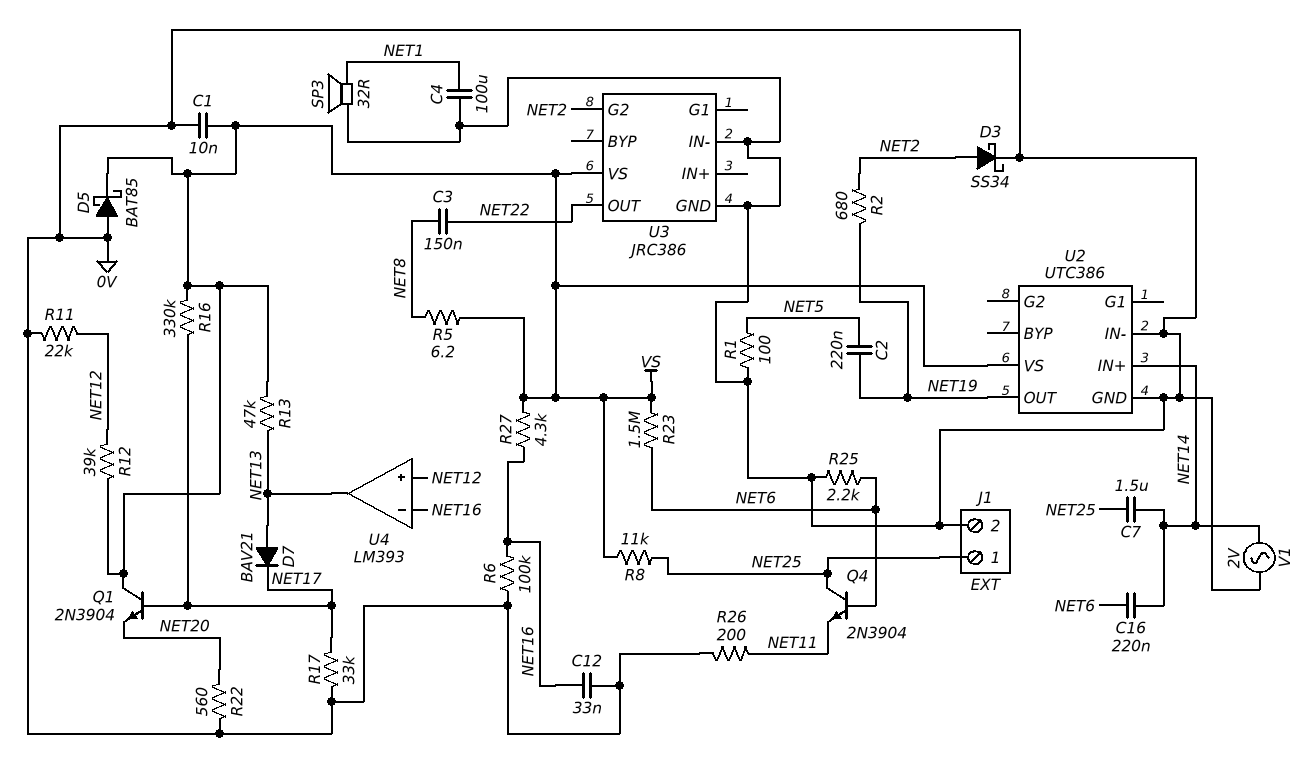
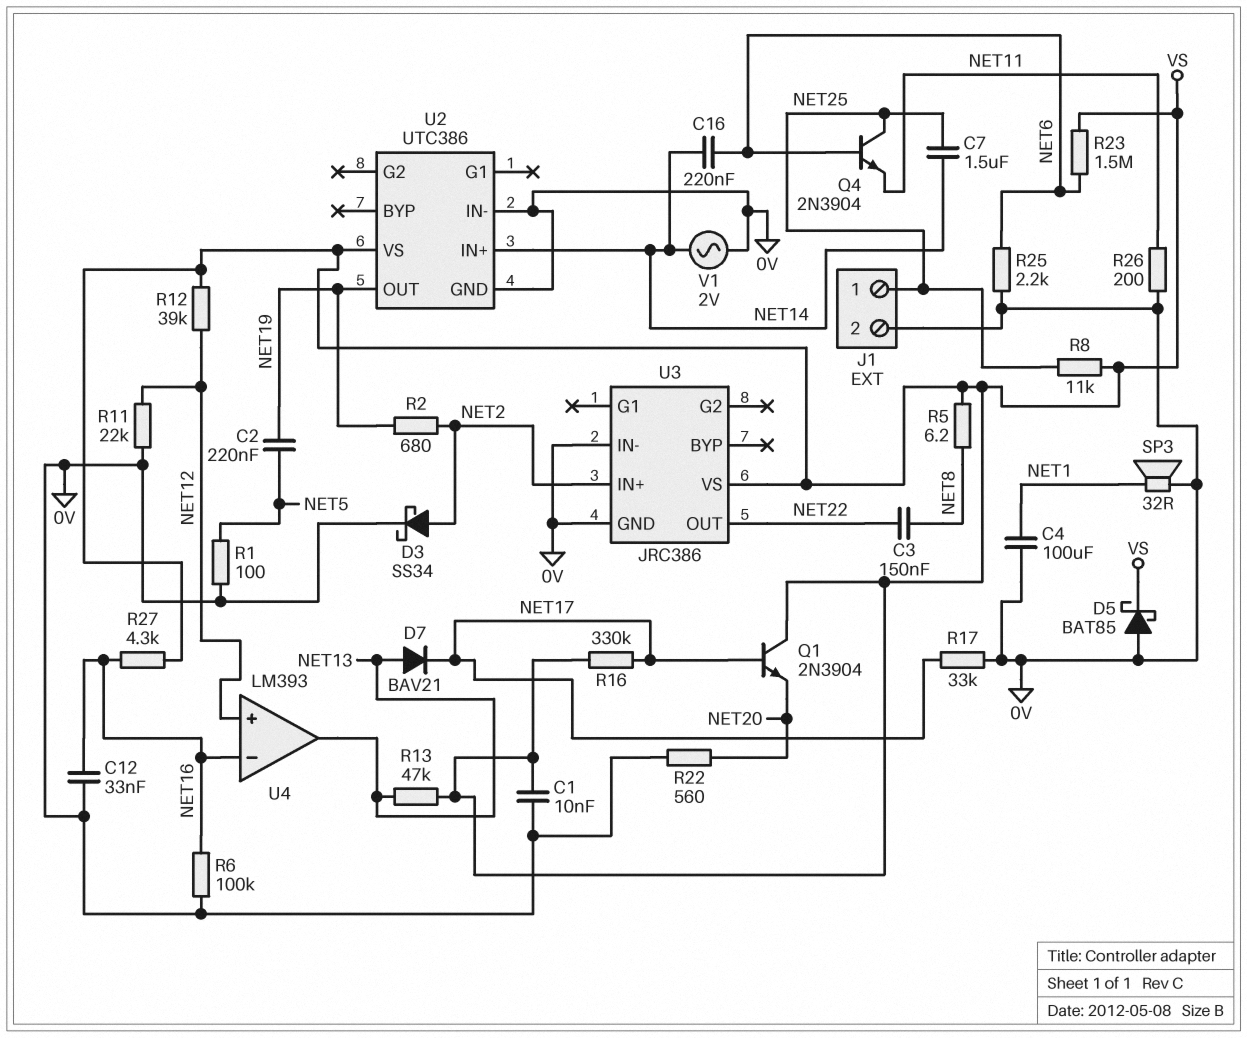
U3 pin G2: NET2 -> none
U3 pin IN+: none -> NET2

